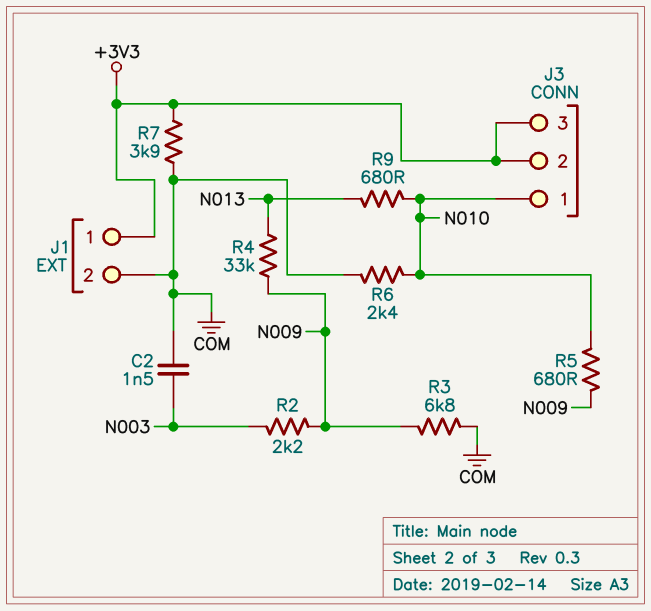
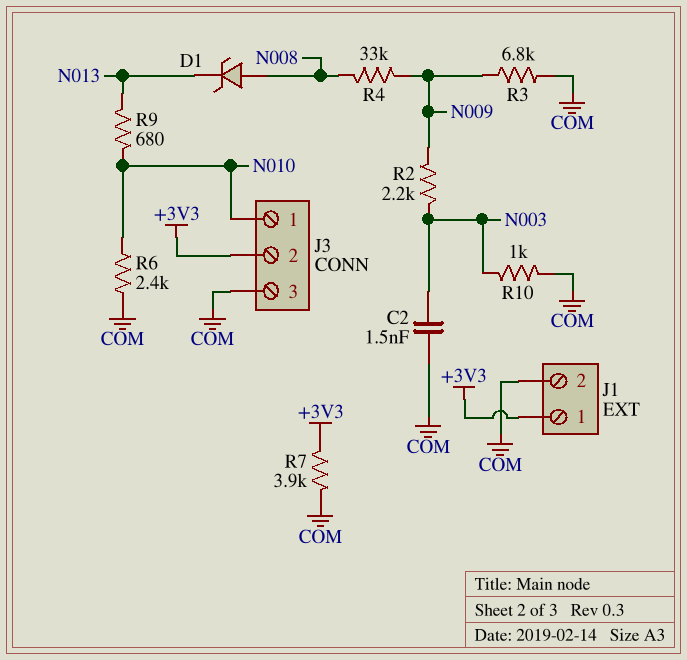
D1: none -> zener (A N008, K N013)
J3 pin 3: +3V3 -> COM
R4: 33k (N009, N013) -> 33k (N008, N009)
R5: 680 (N009, N010) -> none
R10: none -> 1k (COM, N003)

